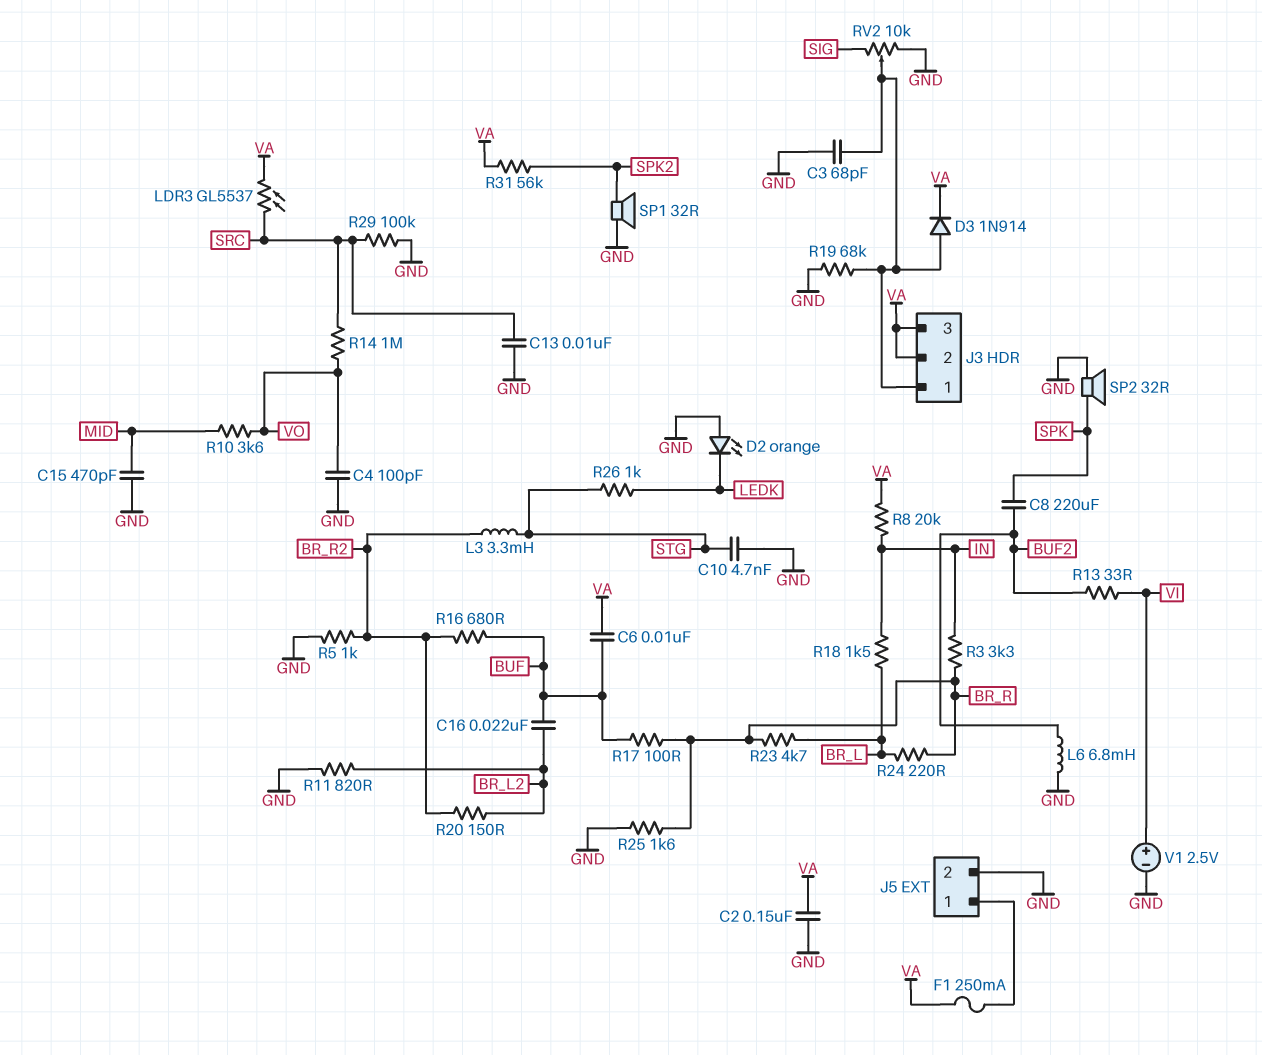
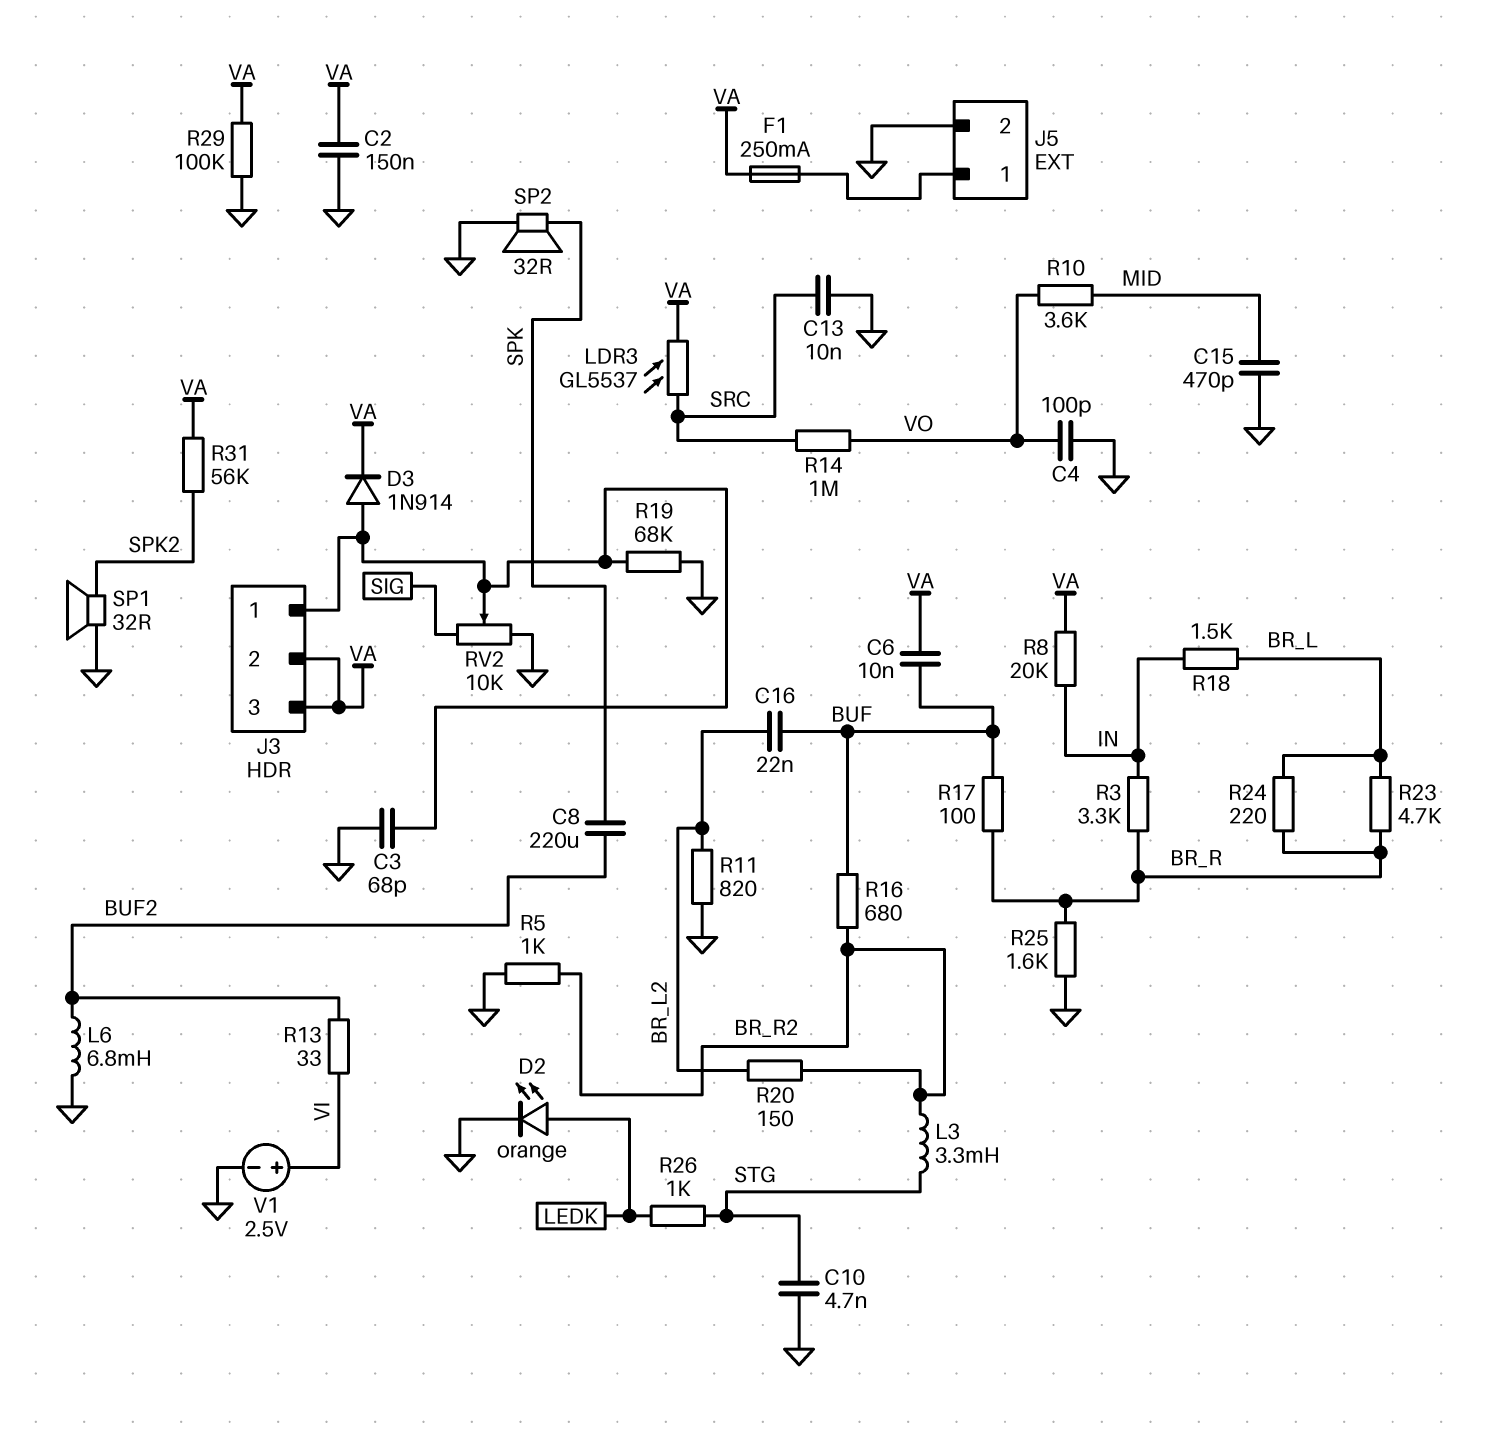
D2: LED orange (A GND, K LEDK) -> LED orange (A LEDK, K GND)
R29: 100k (GND, SRC) -> 100k (GND, VA)

